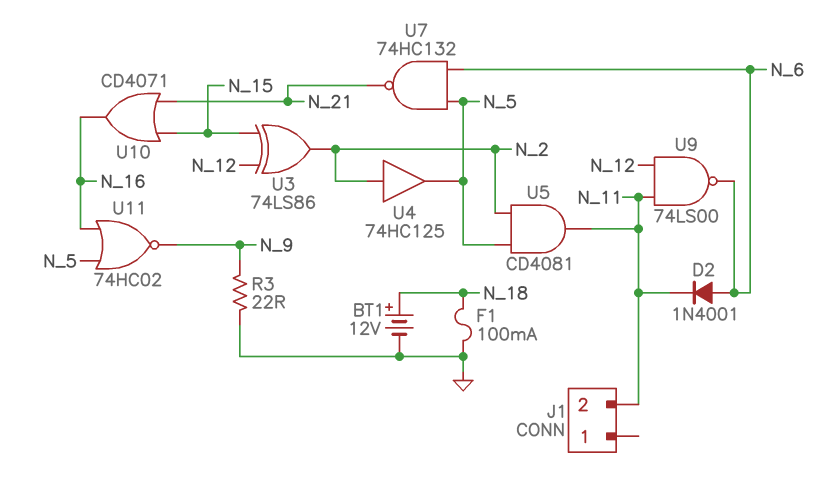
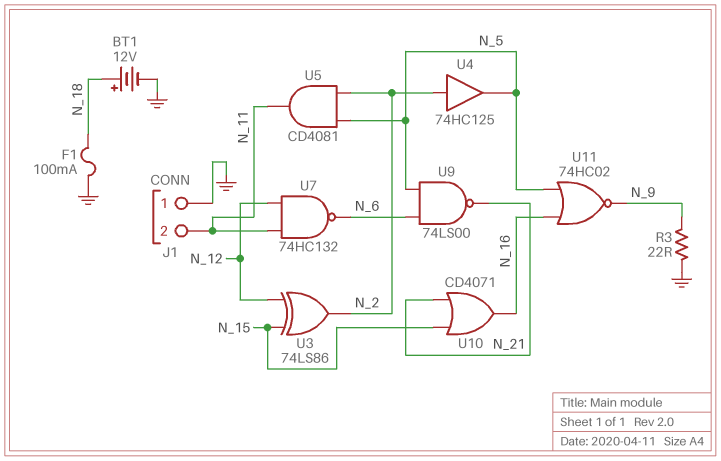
D2: diode 1N4001 (A N_6, K N_11) -> none
J1 pin 1: none -> GND
U7: NAND 74HC132 (in N_5, in N_6, out N_21) -> NAND 74HC132 (in N_11, in N_12, out N_6)
U9: NAND 74LS00 (in N_11, in N_12, out N_6) -> NAND 74LS00 (in N_5, in N_6, out N_21)

